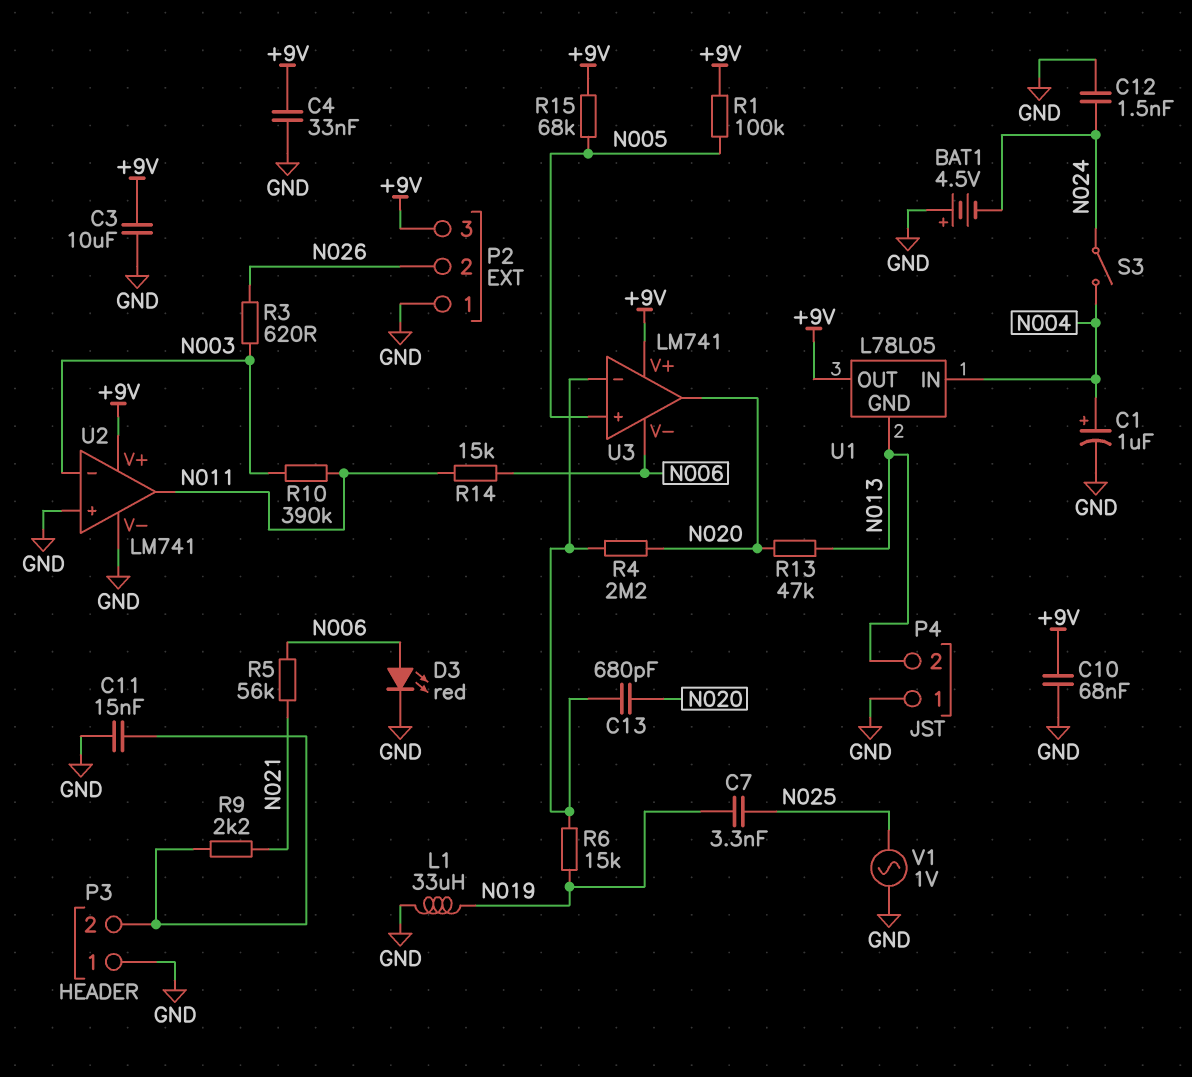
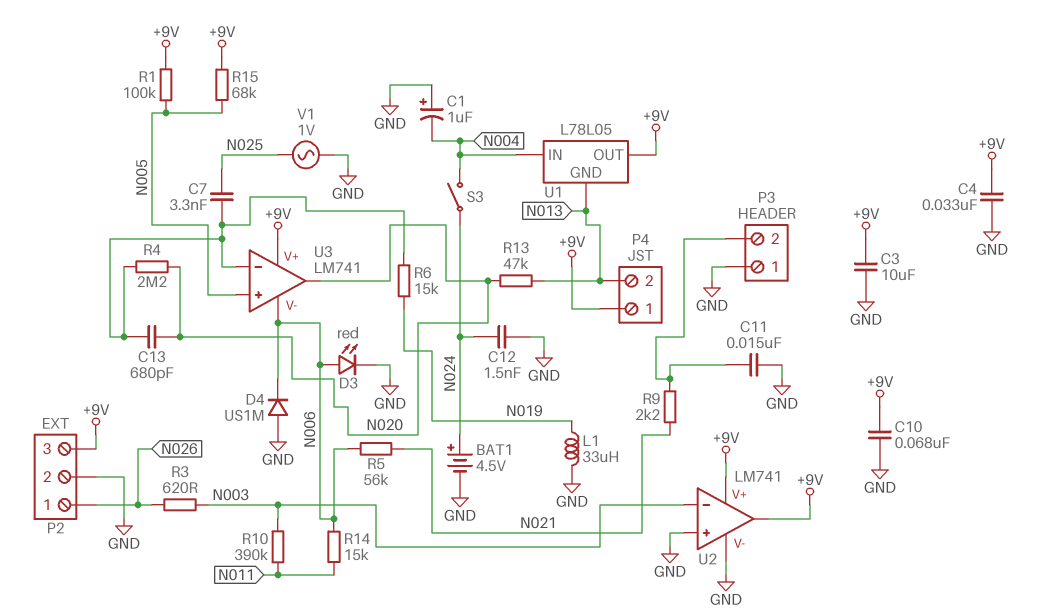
BAT1: 4.5V (plus GND, minus N024) -> 4.5V (plus N024, minus GND)
C1: 1uF (plus N004, minus GND) -> 1uF (plus GND, minus N004)
C7: 3.3nF (N019, N025) -> 3.3nF (N025, U3/in-)
D4: none -> diode US1M (A GND, K N006)
P2 pin 1: GND -> N026
P2 pin 2: N026 -> GND
P4 pin 1: GND -> +9V
U2 pin out: N011 -> +9V

